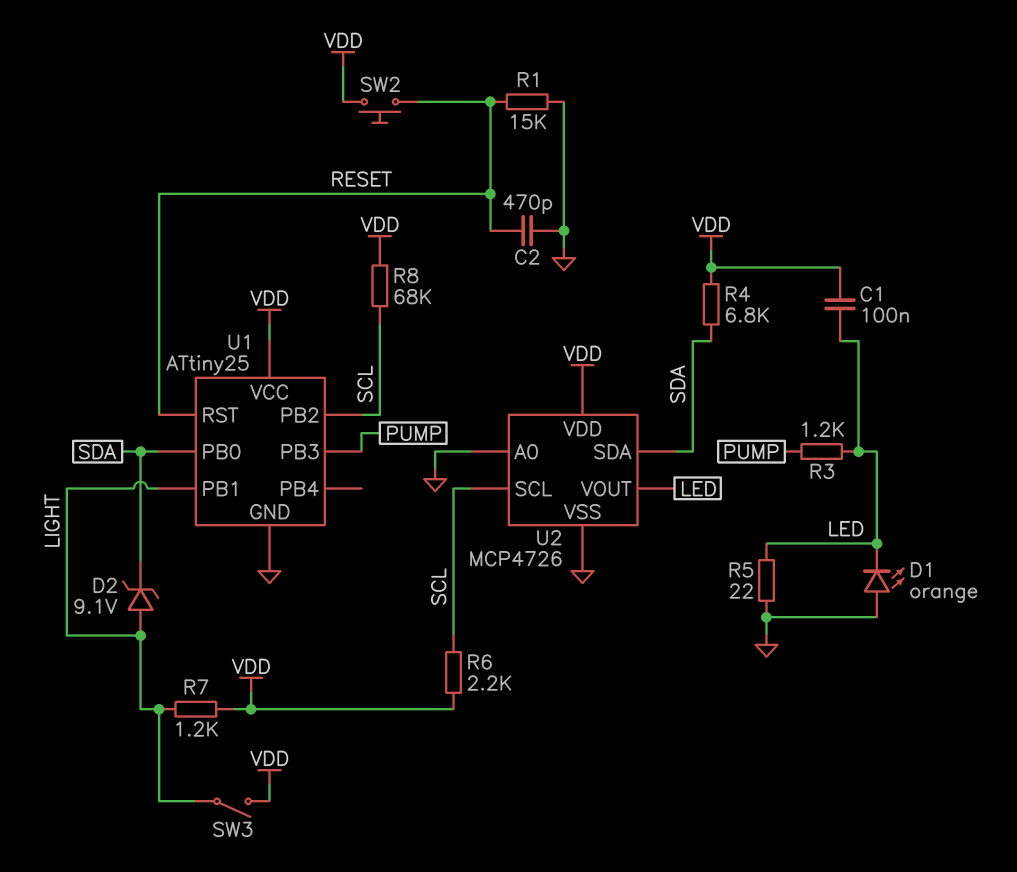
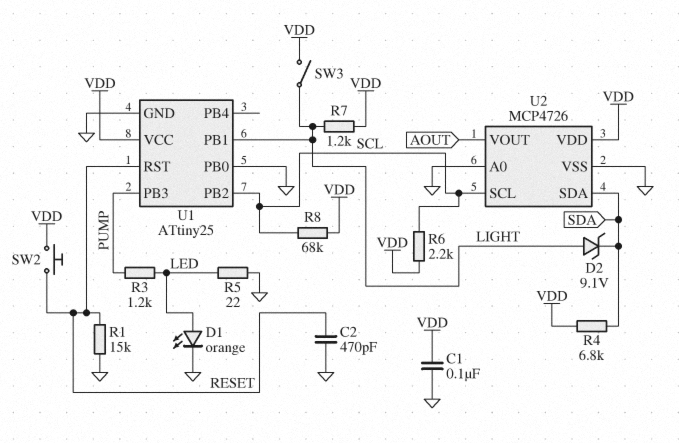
C1: 100nF (LED, VDD) -> 100nF (GND, VDD)
D1: LED orange (A GND, K LED) -> LED orange (A LED, K GND)
U1 pin PB0: SDA -> GND
U2 pin VOUT: LED -> AOUT

